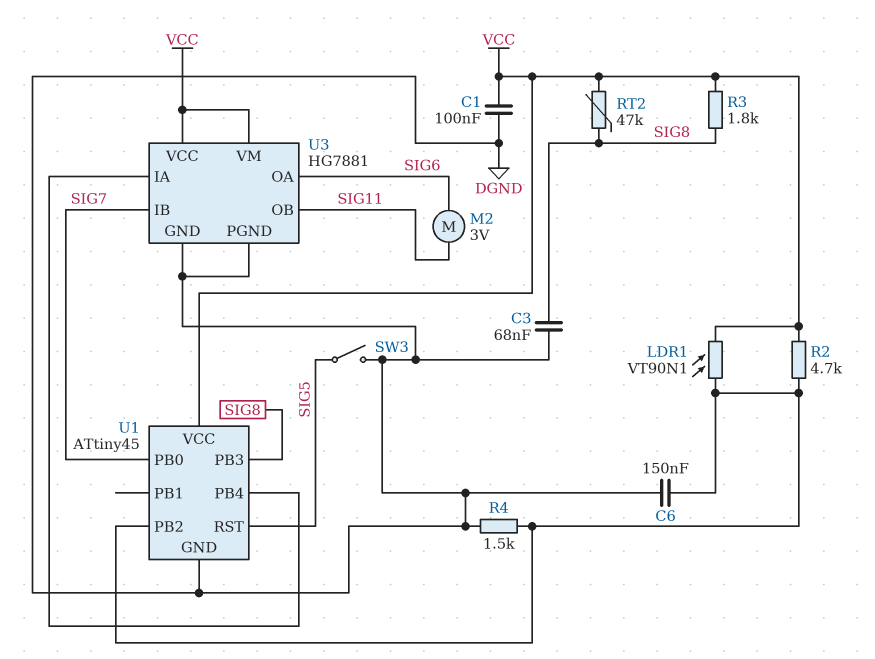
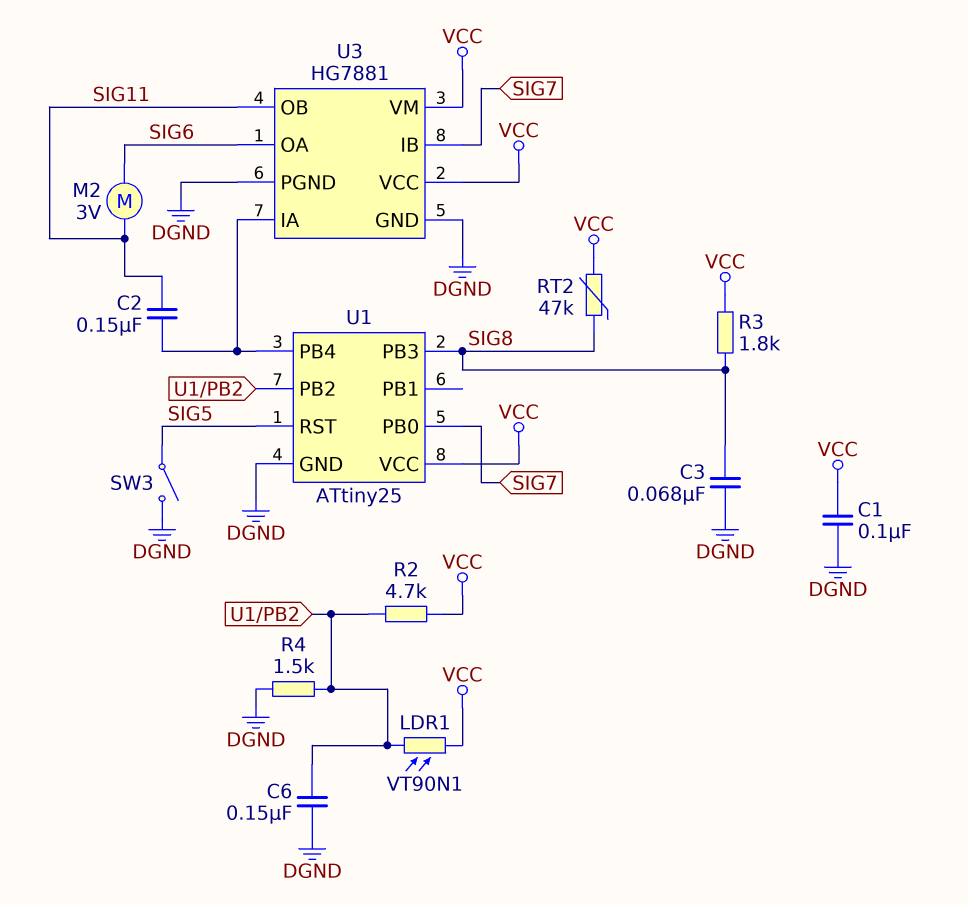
C2: none -> 150nF (SIG11, U1/PB4)
U1: ATtiny45 -> ATtiny25

